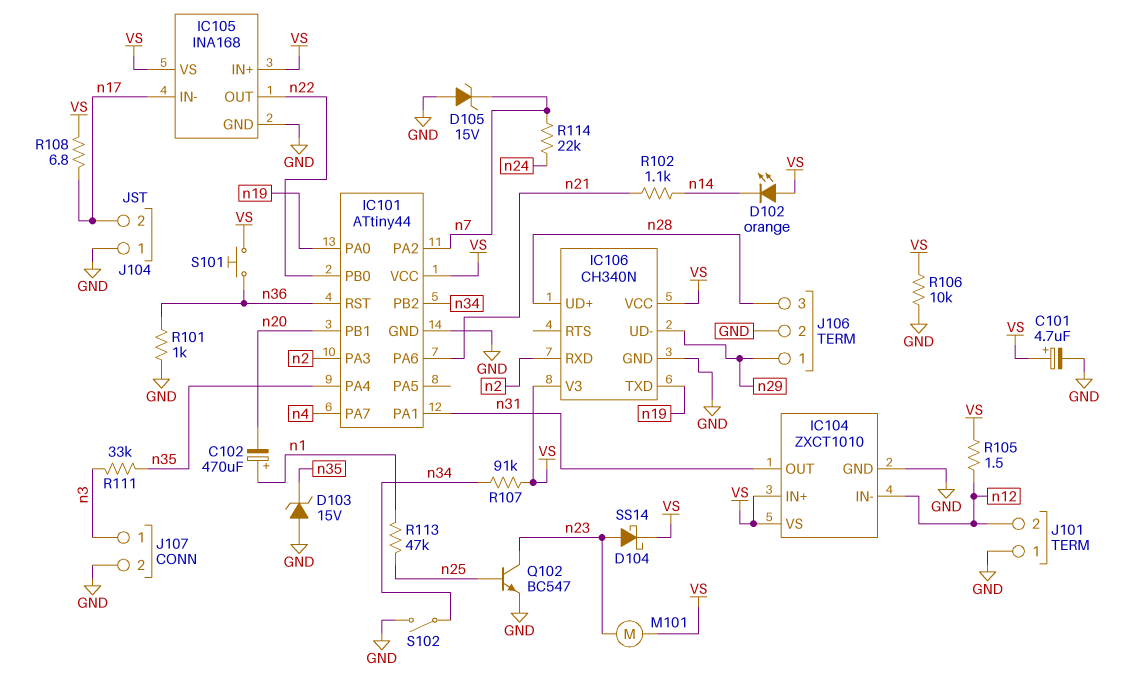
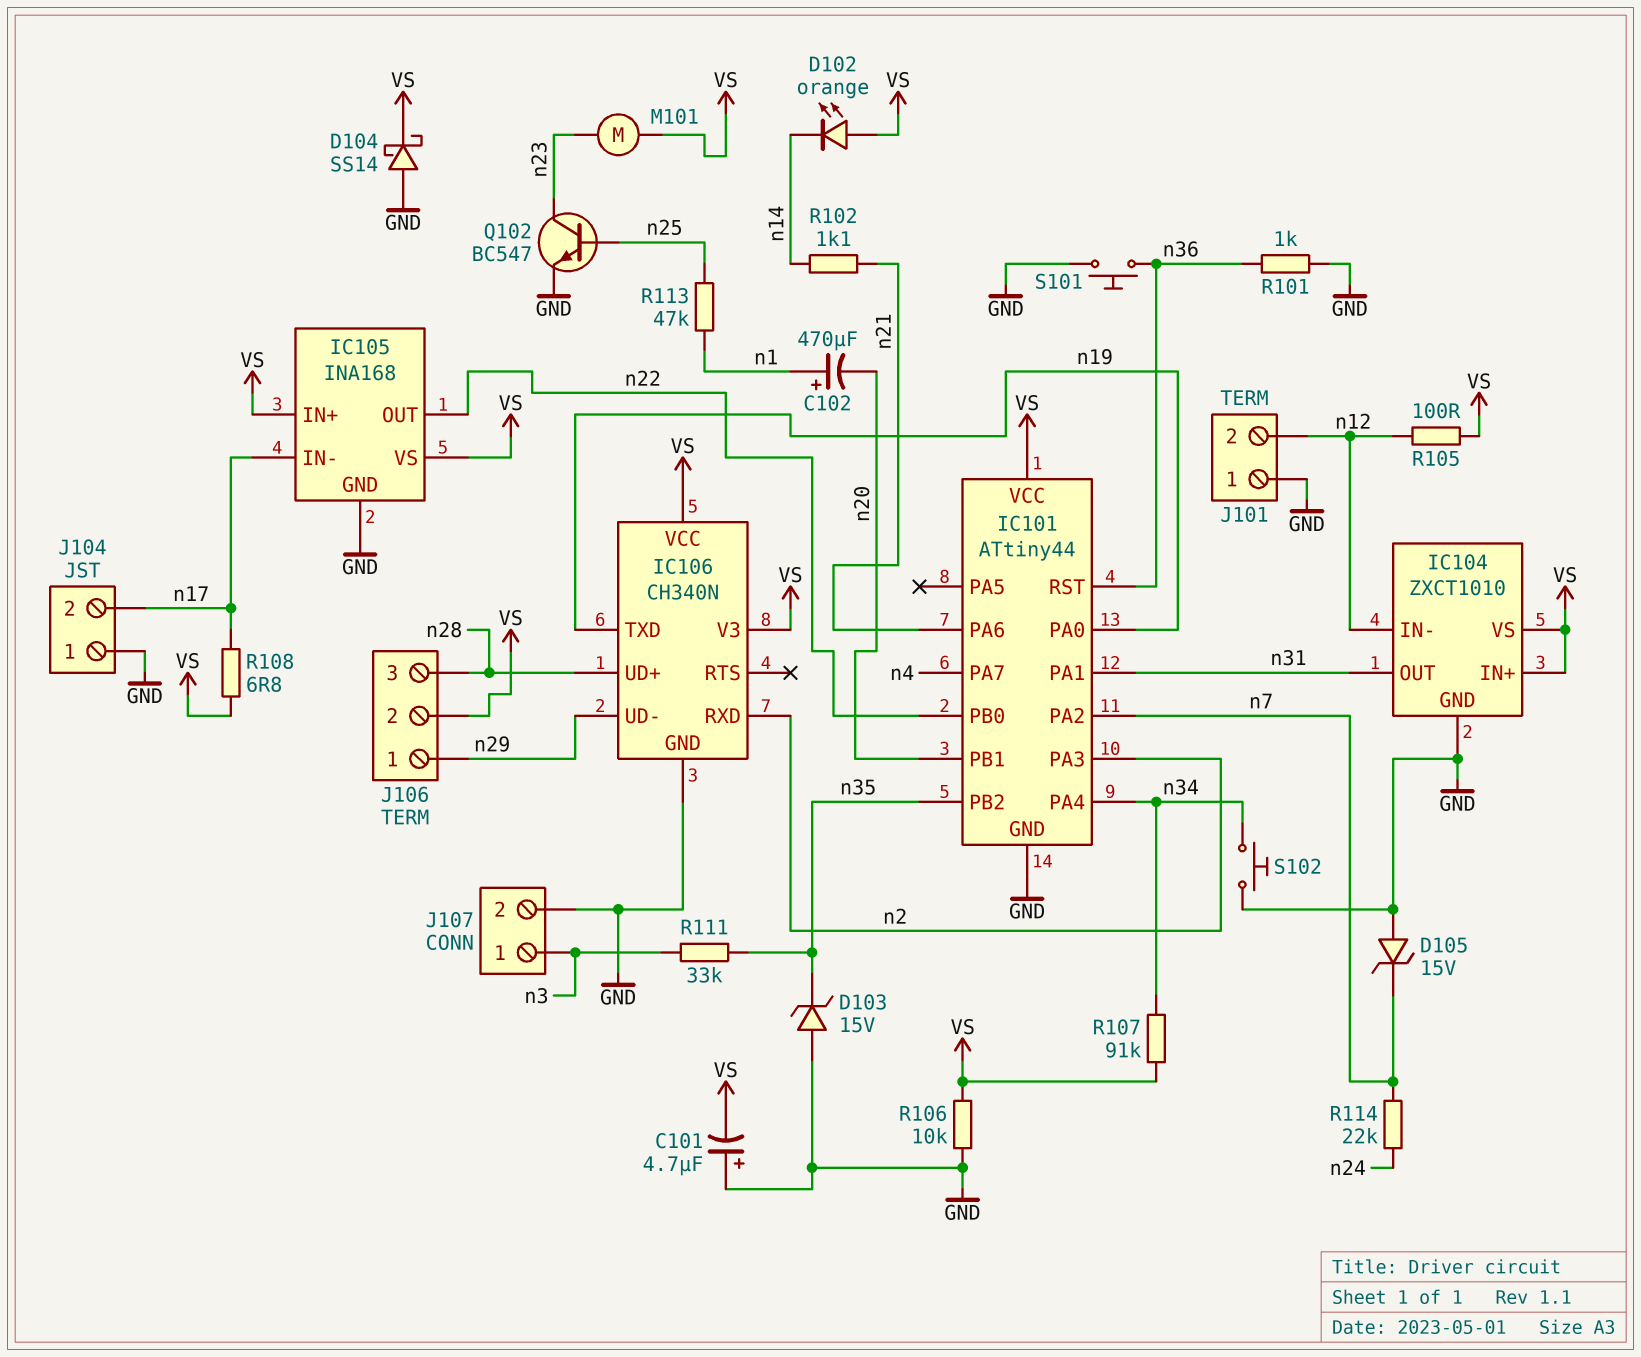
C101: 4.7uF (plus VS, minus GND) -> 4.7uF (plus GND, minus VS)
D104: schottky SS14 (A n23, K VS) -> schottky SS14 (A GND, K VS)
IC101 pin PA4: n35 -> n34
IC101 pin PB2: n34 -> n35
J106 pin 2: GND -> VS
R105: 1.5 (VS, n12) -> 100 (VS, n12)
S101: button (VS, n36) -> button (GND, n36)
S102: switch (GND, n34) -> button (GND, n34)

